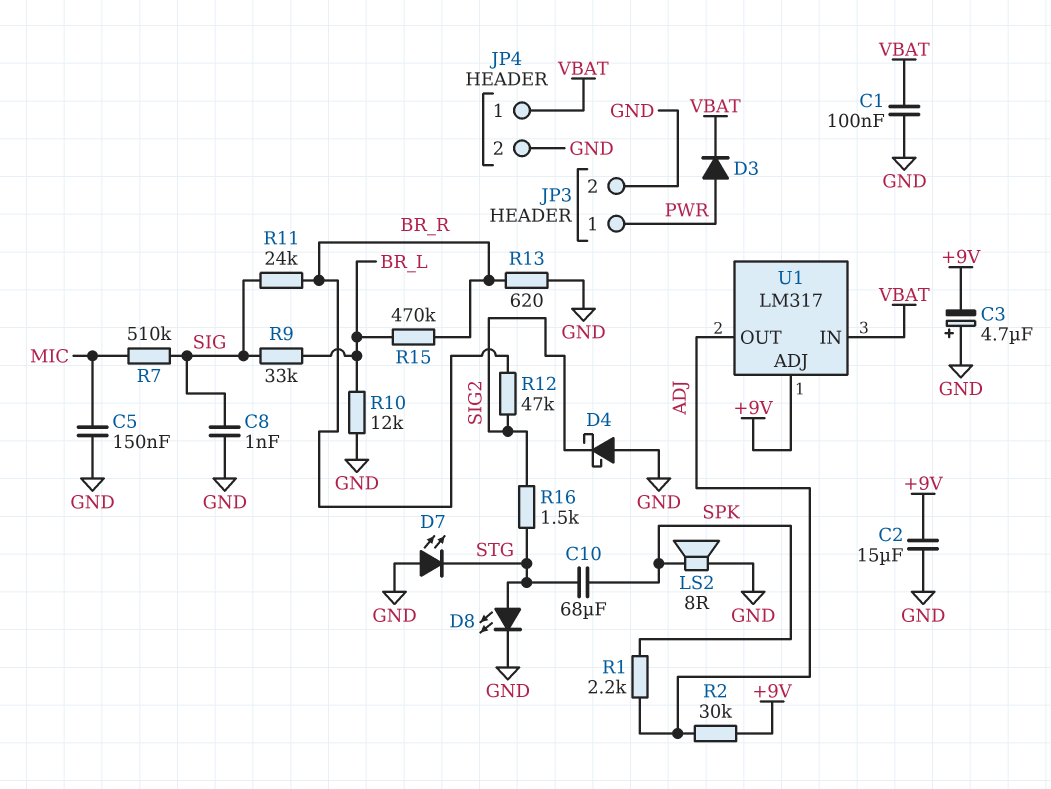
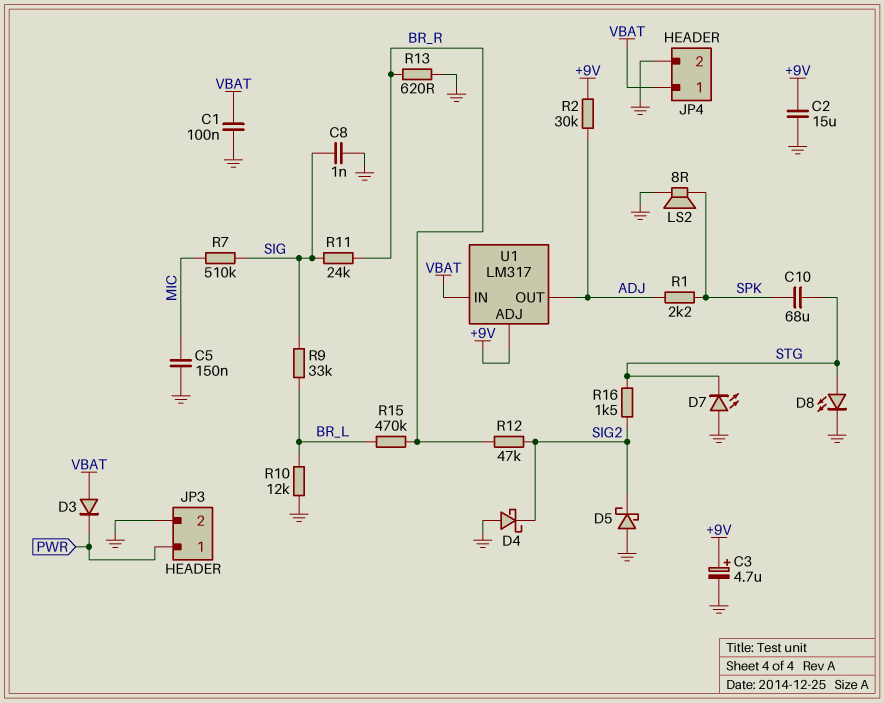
C3: 4.7uF (plus GND, minus +9V) -> 4.7uF (plus +9V, minus GND)
D3: diode (A PWR, K VBAT) -> diode (A VBAT, K PWR)
D5: none -> schottky (A GND, K SIG2)

